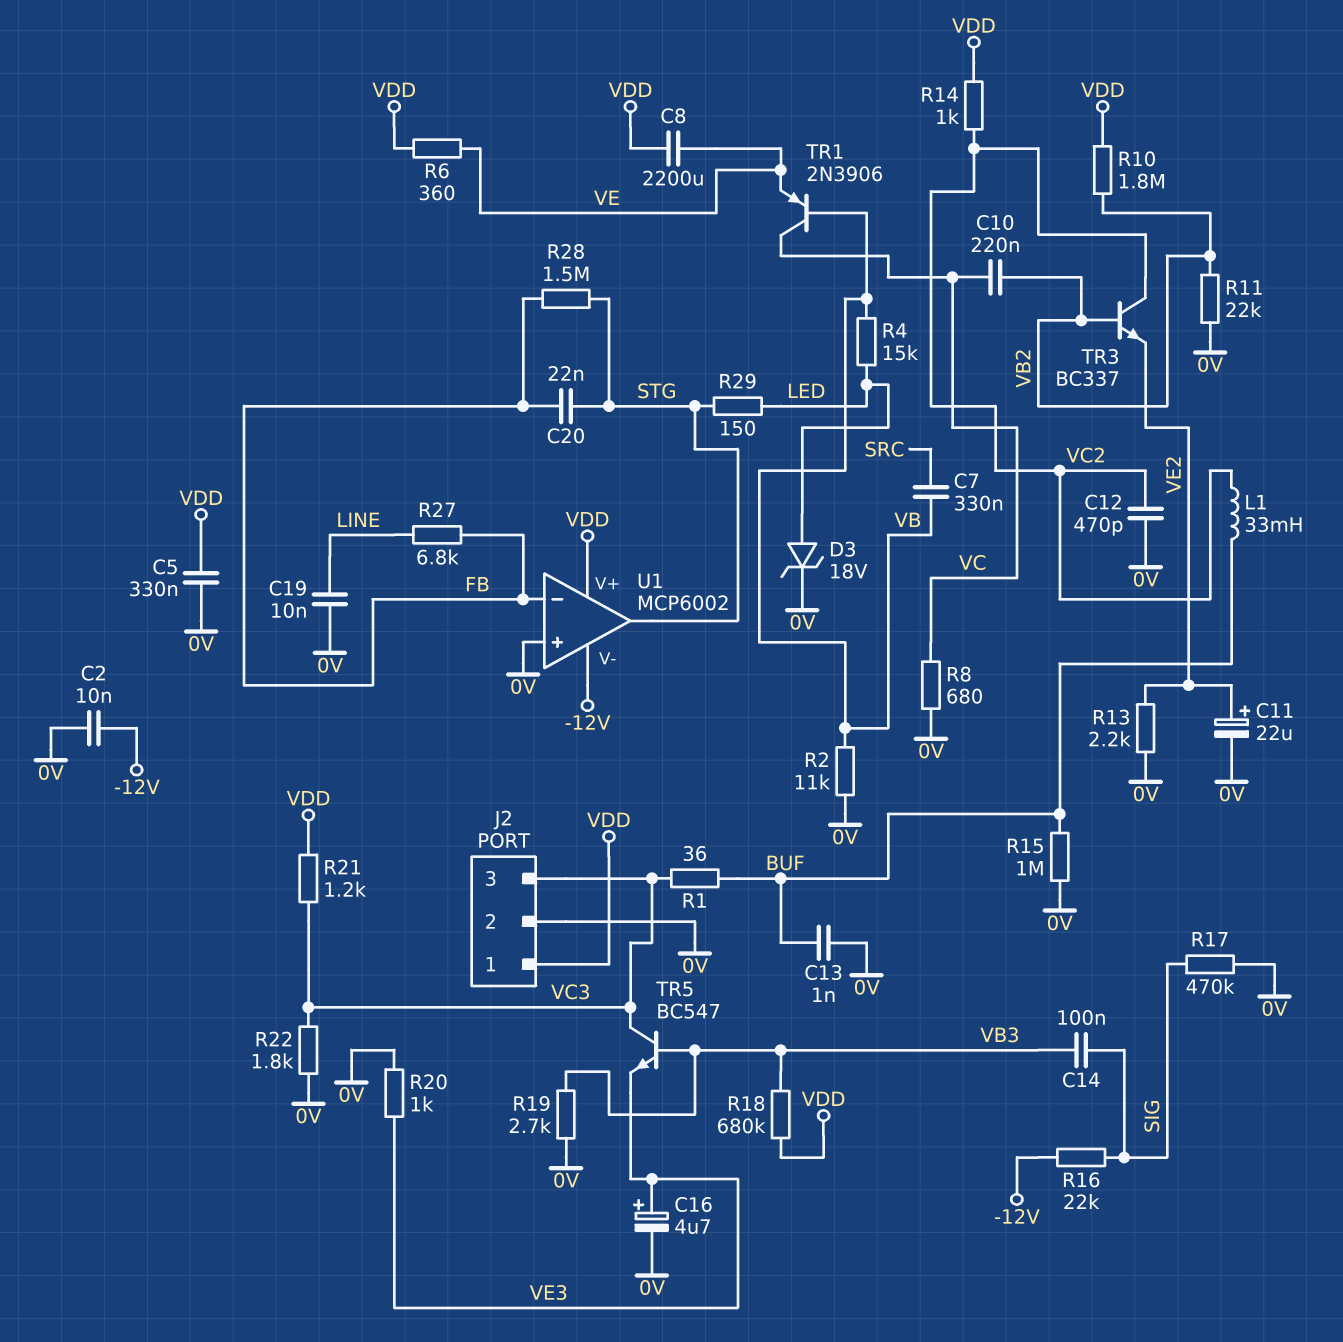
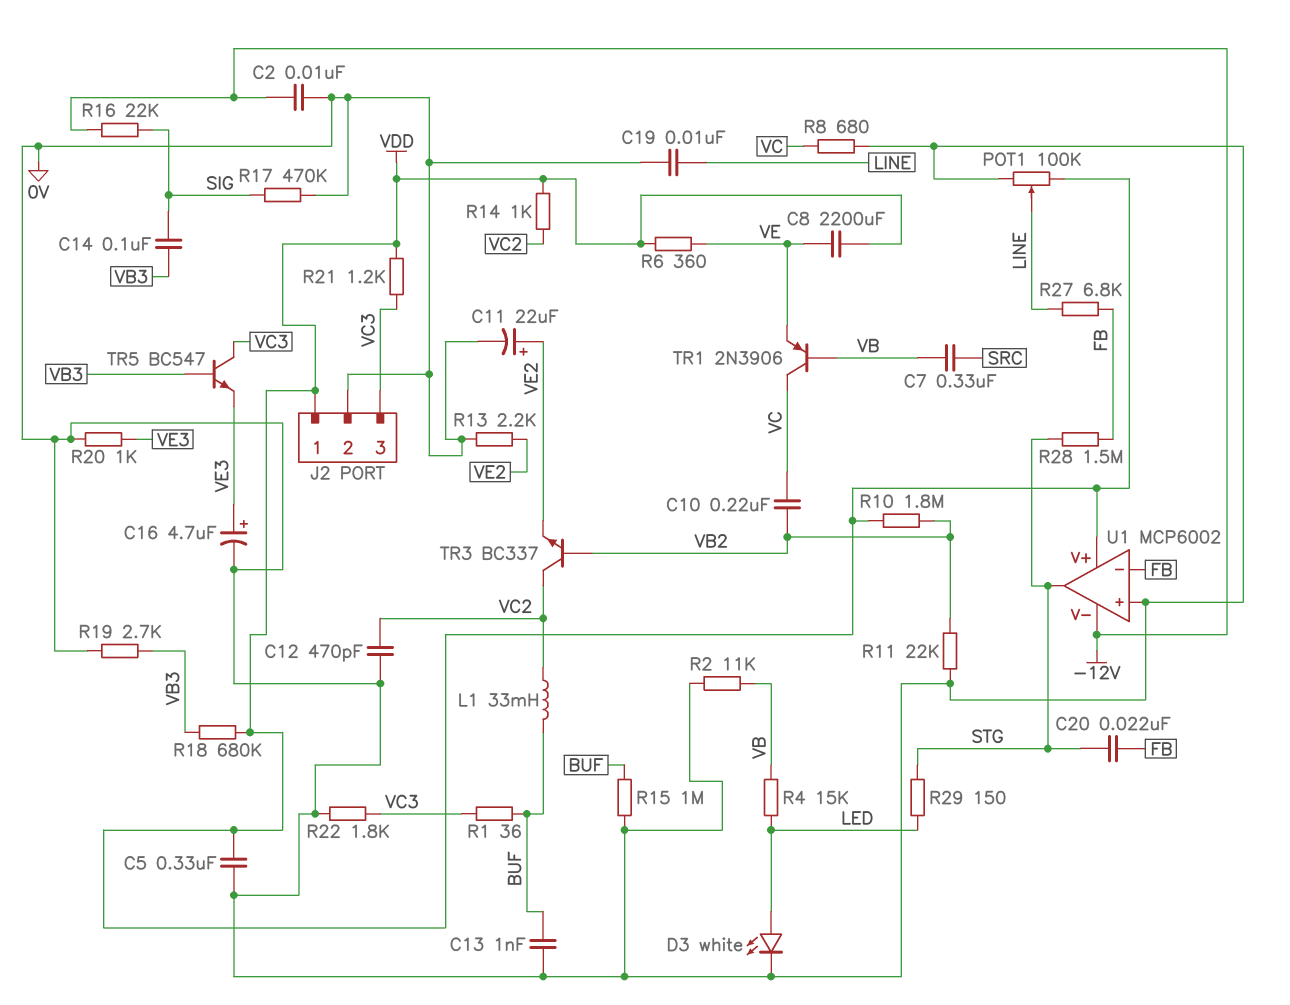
D3: zener 18V (A LED, K 0V) -> LED white (A LED, K 0V)
POT1: none -> 100k (0V, VDD, wiper LINE)

